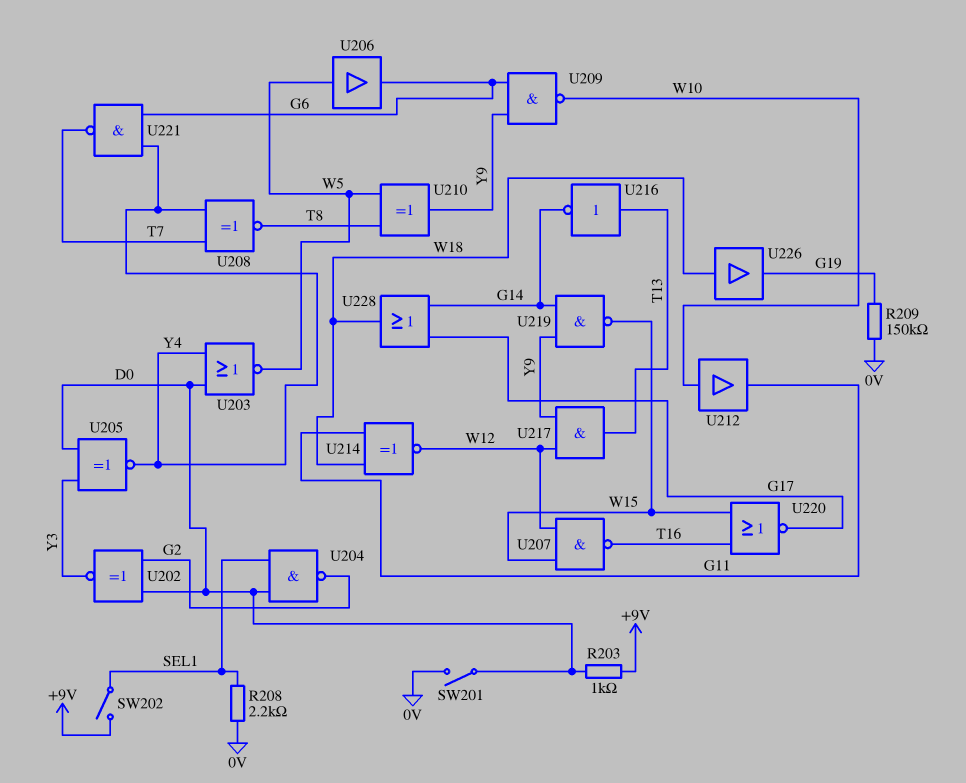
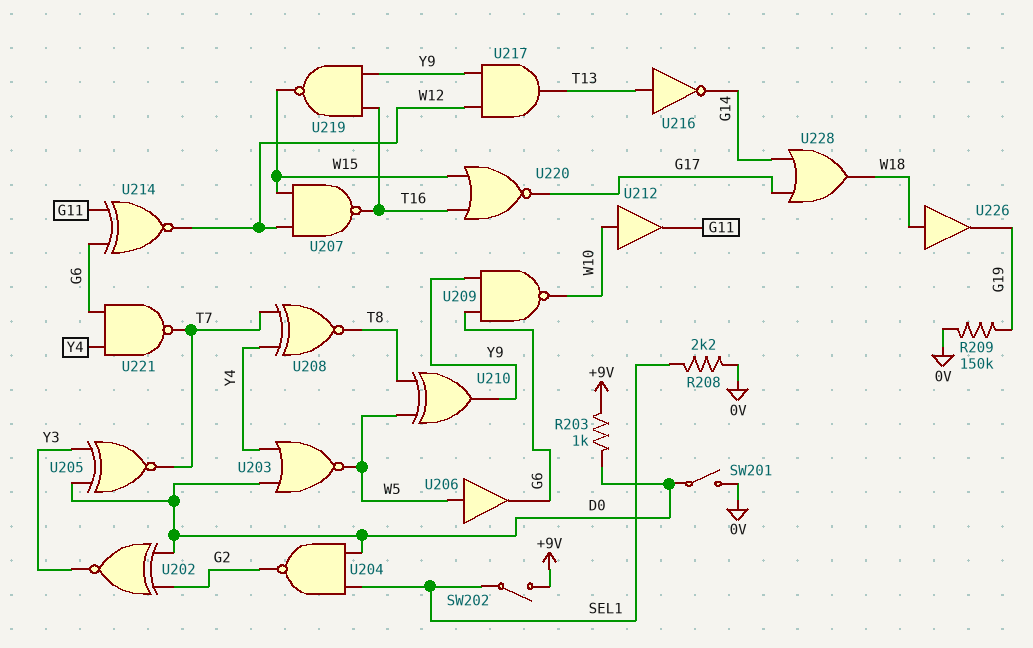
U205: XNOR (in D0, in Y3, out Y4) -> XNOR (in D0, in Y3, out T7)
U214: XNOR (in G11, in W18, out W12) -> XNOR (in G6, in G11, out W12)
U219: NAND (in G14, in Y9, out W15) -> NAND (in T16, in Y9, out W15)

